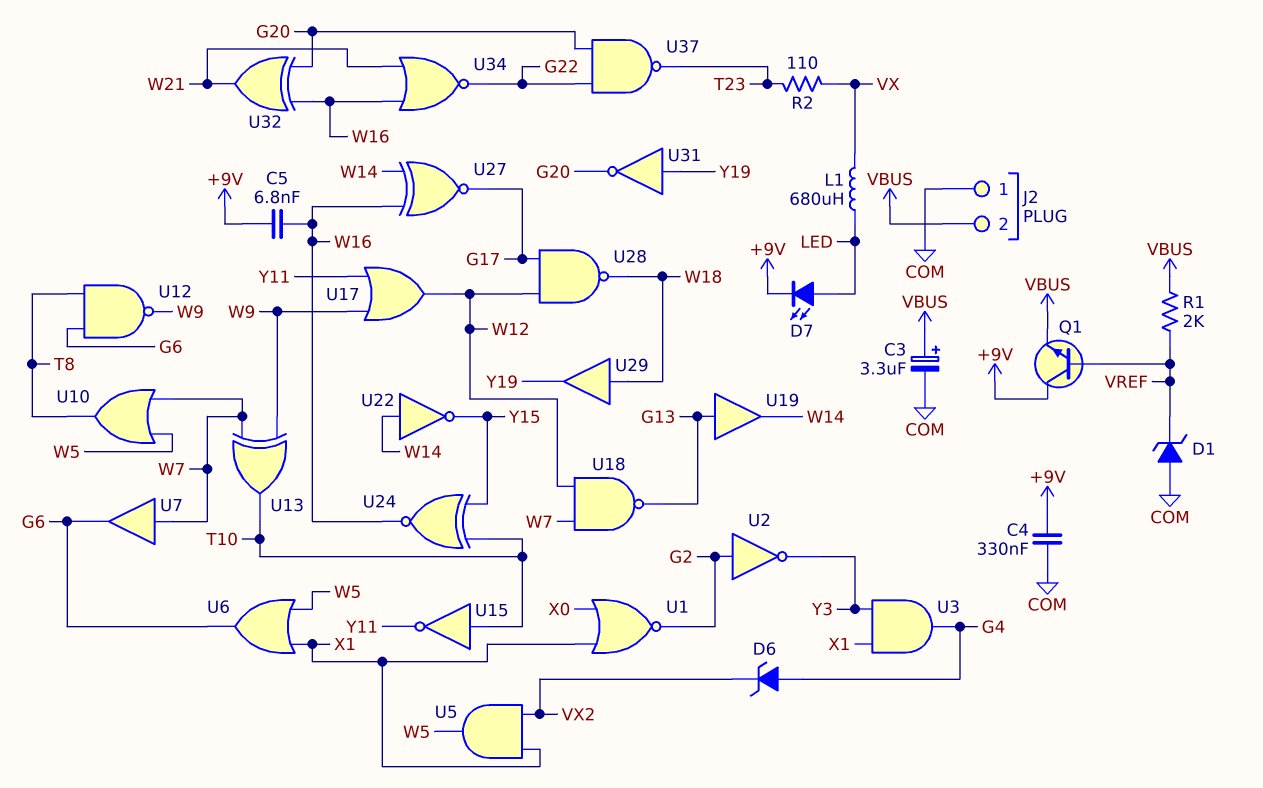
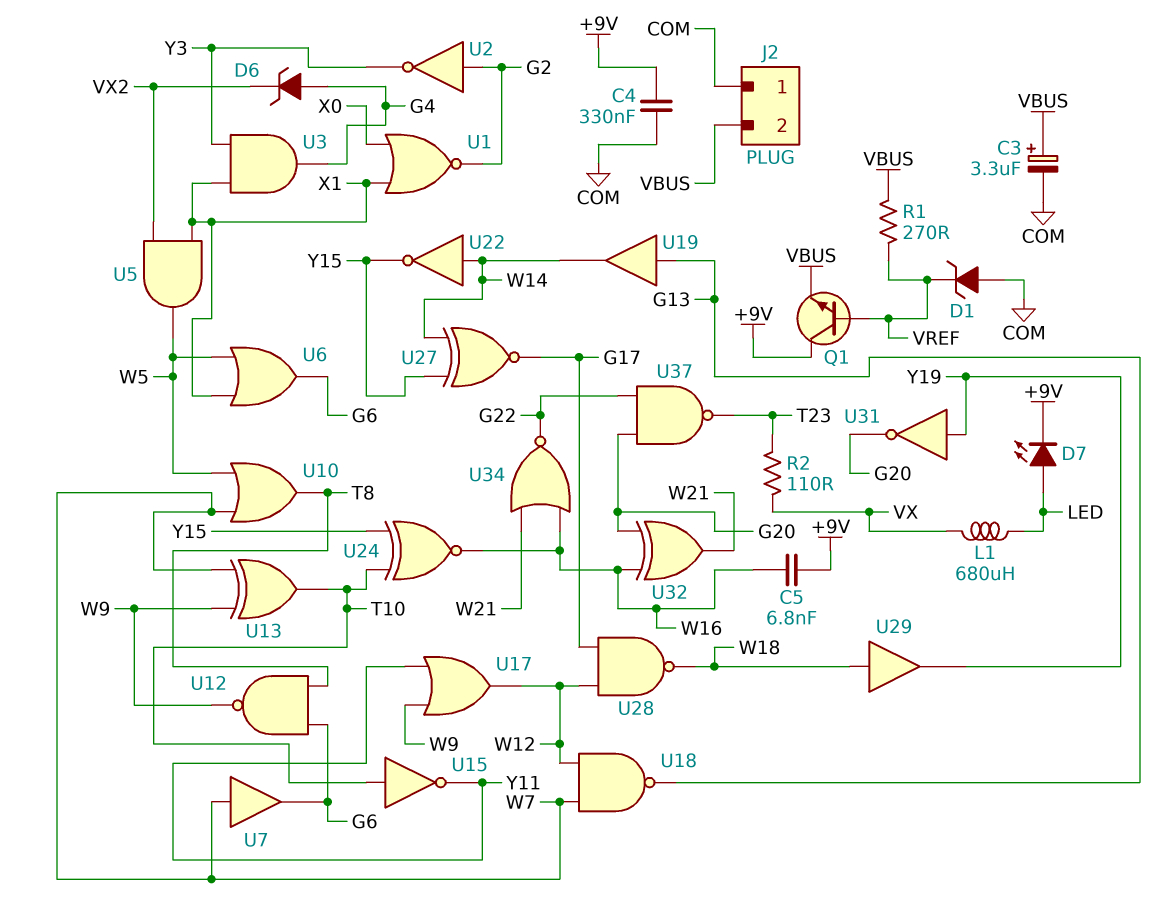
R1: 2k (VBUS, VREF) -> 270 (VBUS, VREF)
U27: XNOR (in W14, in W16, out G17) -> XNOR (in W14, in Y15, out G17)

